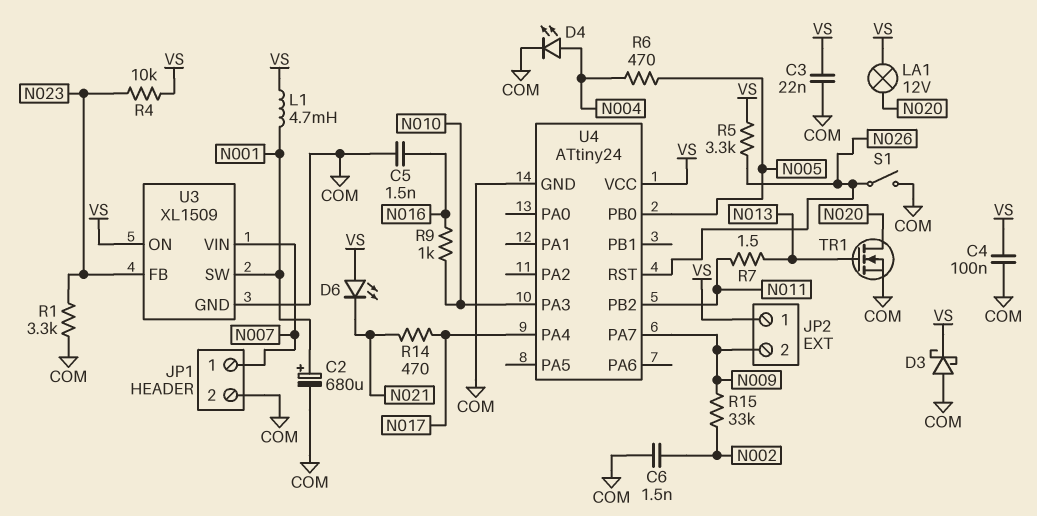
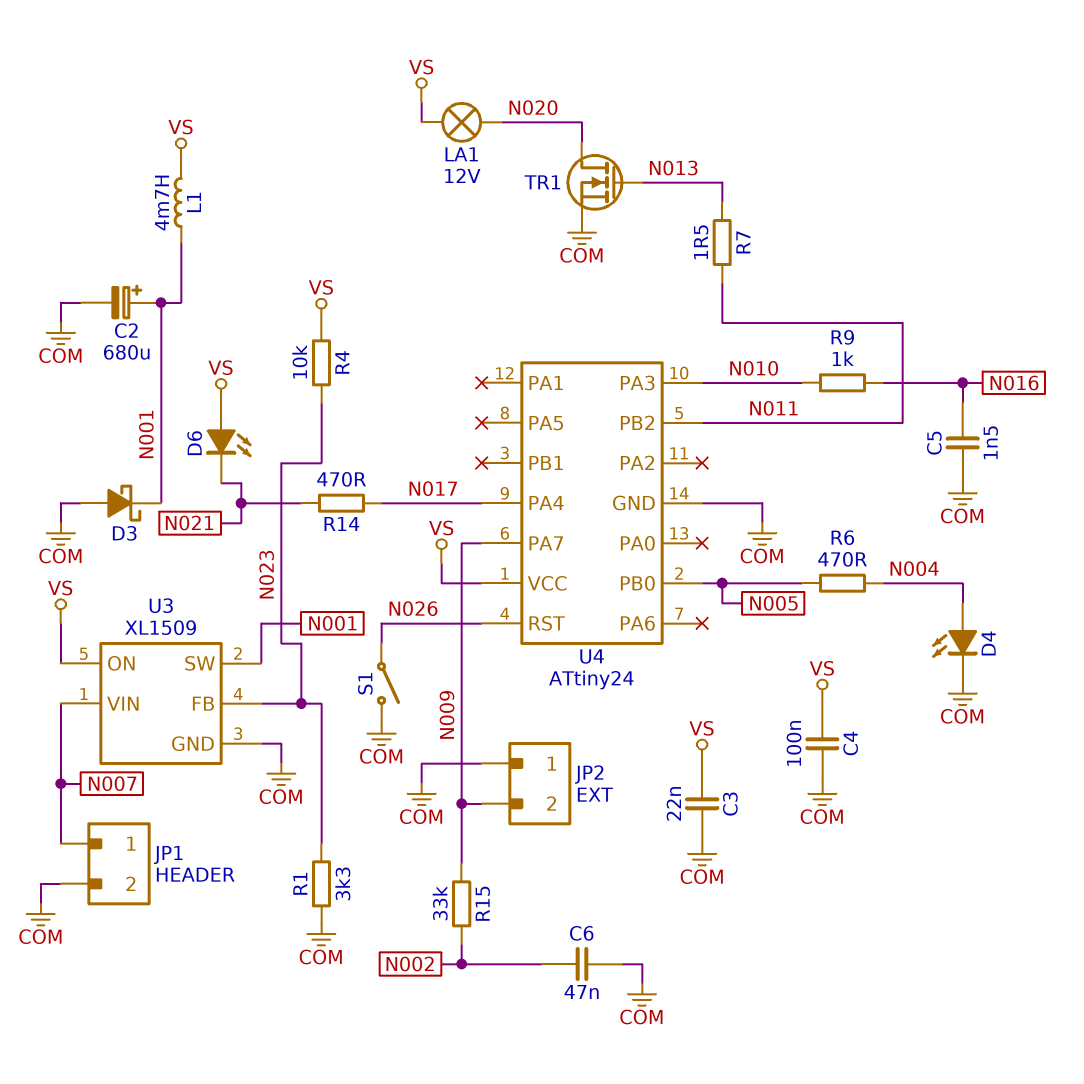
C6: 1.5nF (COM, N002) -> 47nF (COM, N002)
D3: schottky (A COM, K VS) -> schottky (A COM, K N001)
JP2 pin 1: VS -> COM
R5: 3.3k (N026, VS) -> none

